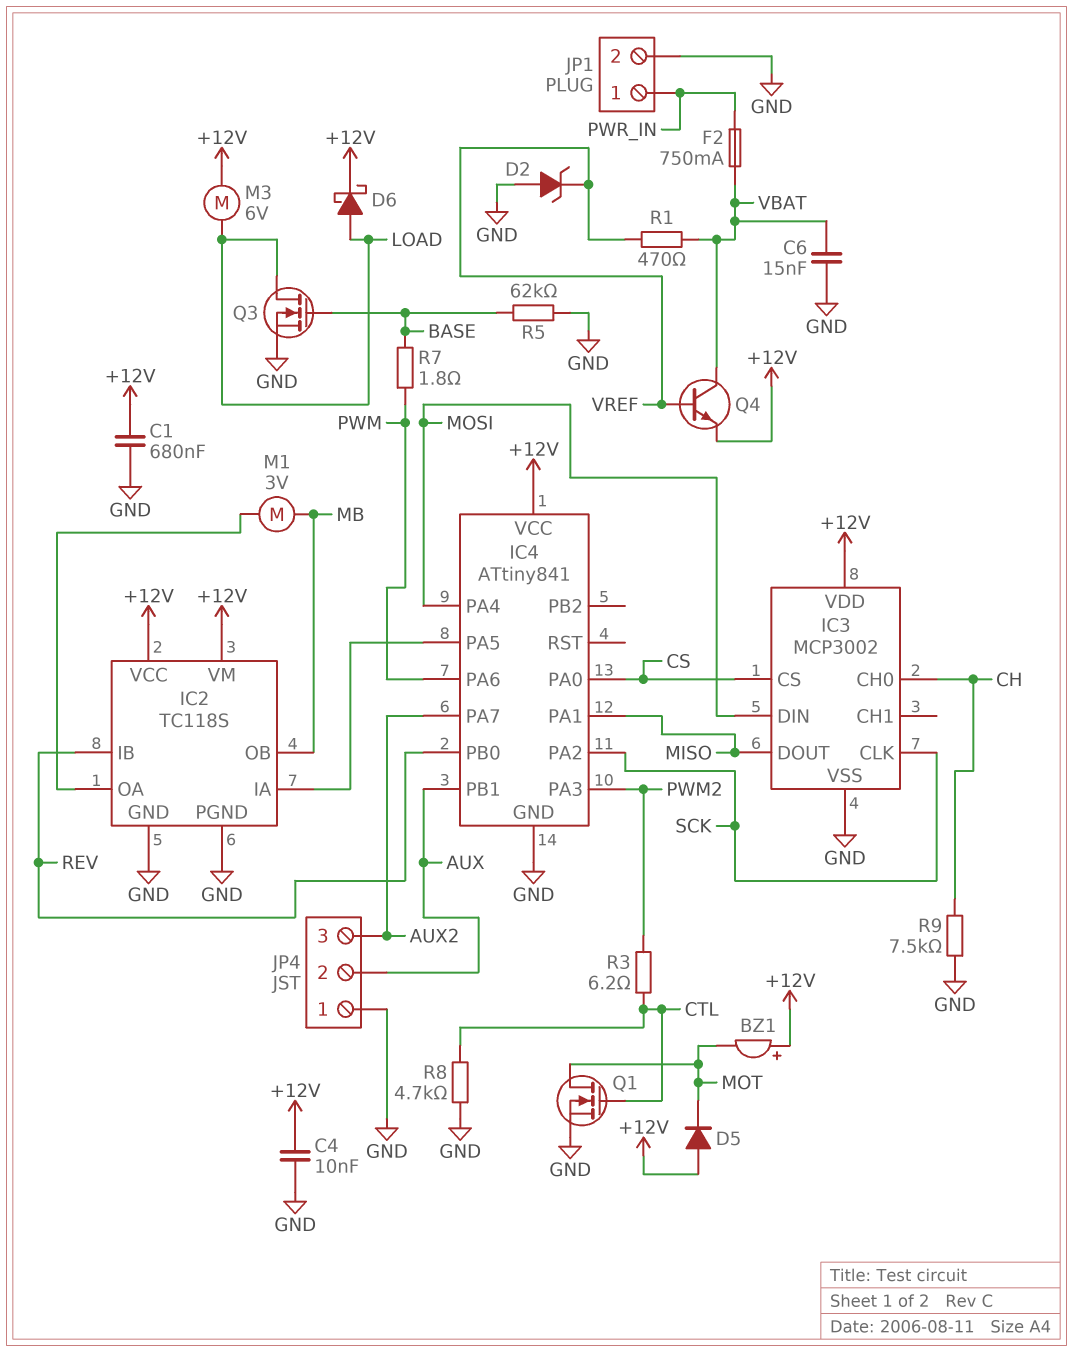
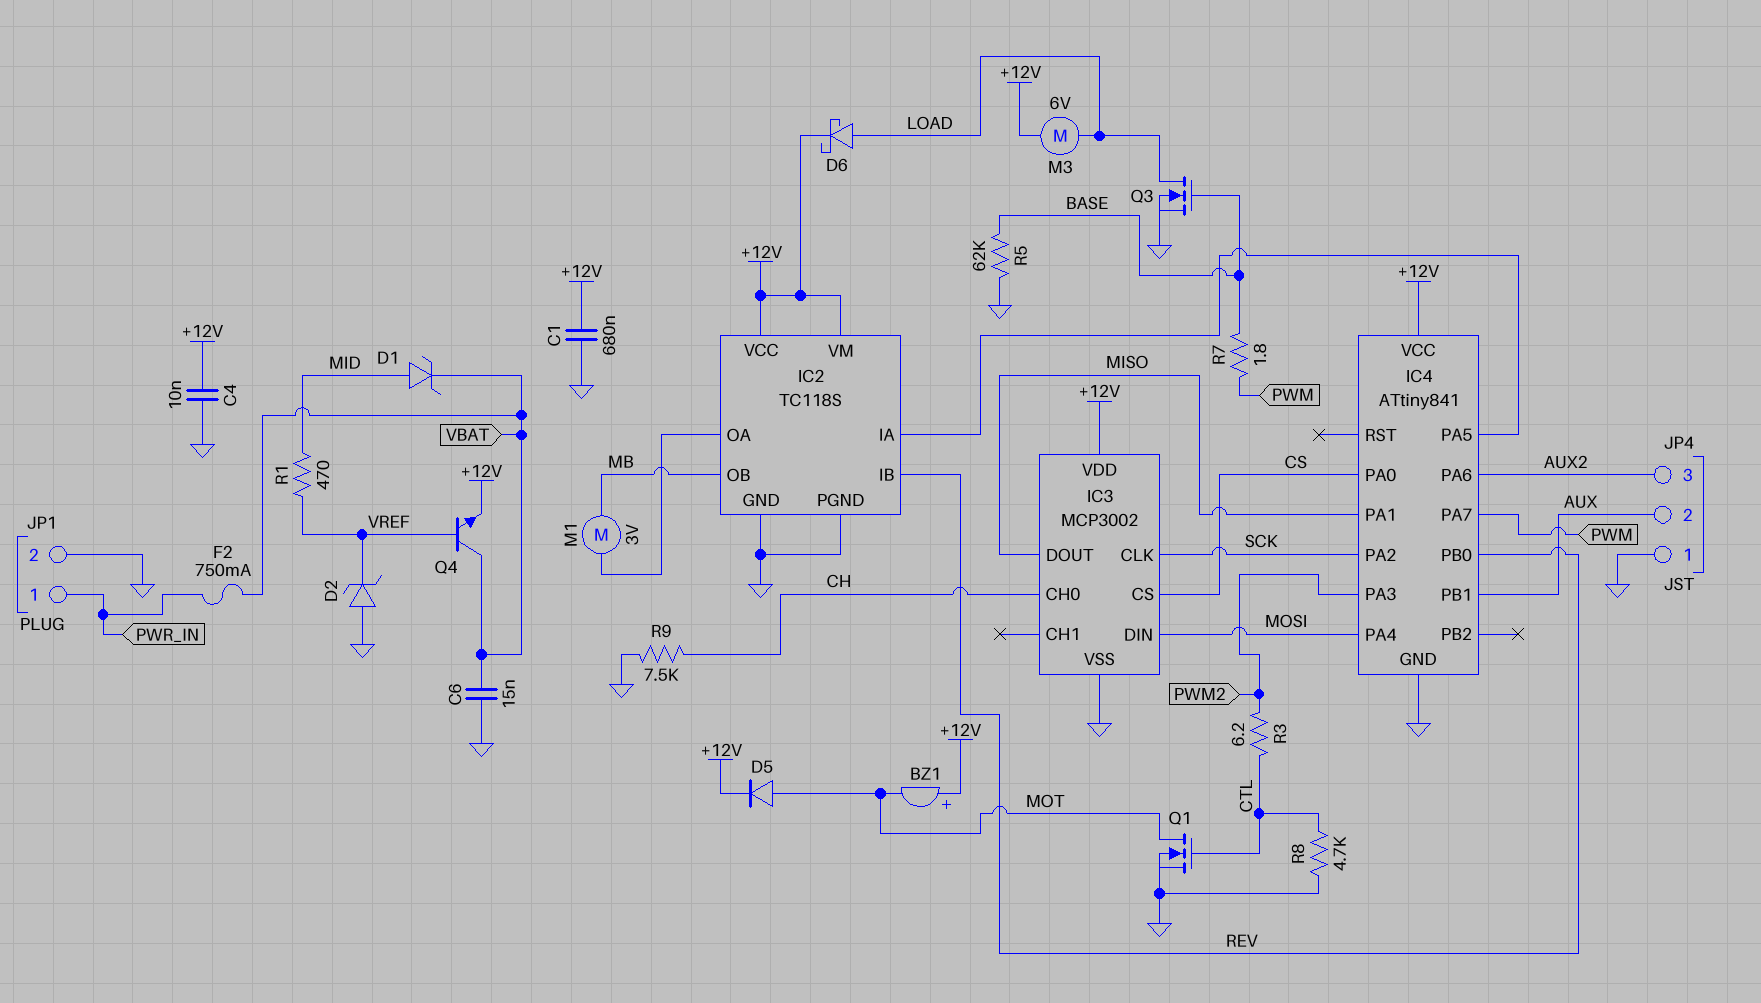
D1: none -> zener (A MID, K VBAT)
D5: diode (A +12V, K MOT) -> diode (A MOT, K +12V)
IC4 pin PA6: PWM -> AUX2
IC4 pin PA7: AUX2 -> PWM
R1: 470 (VBAT, VREF) -> 470 (MID, VREF)

